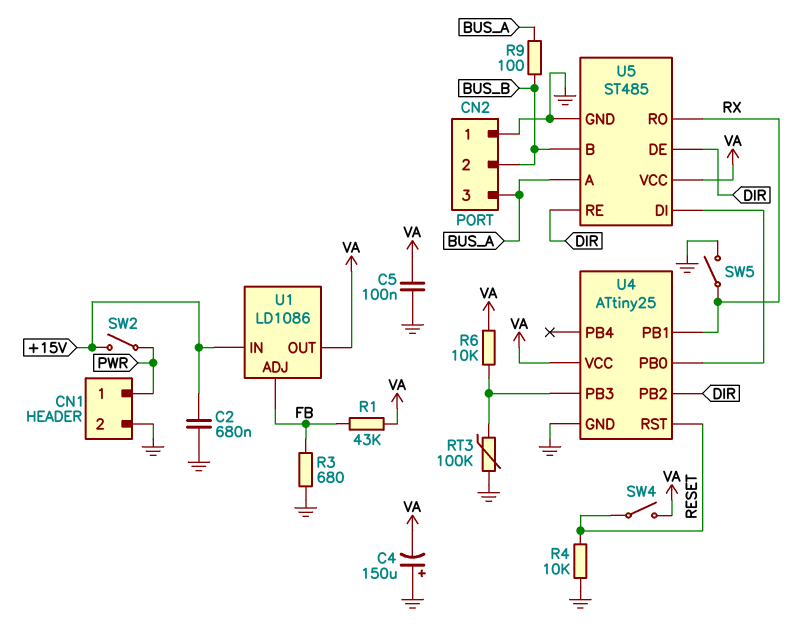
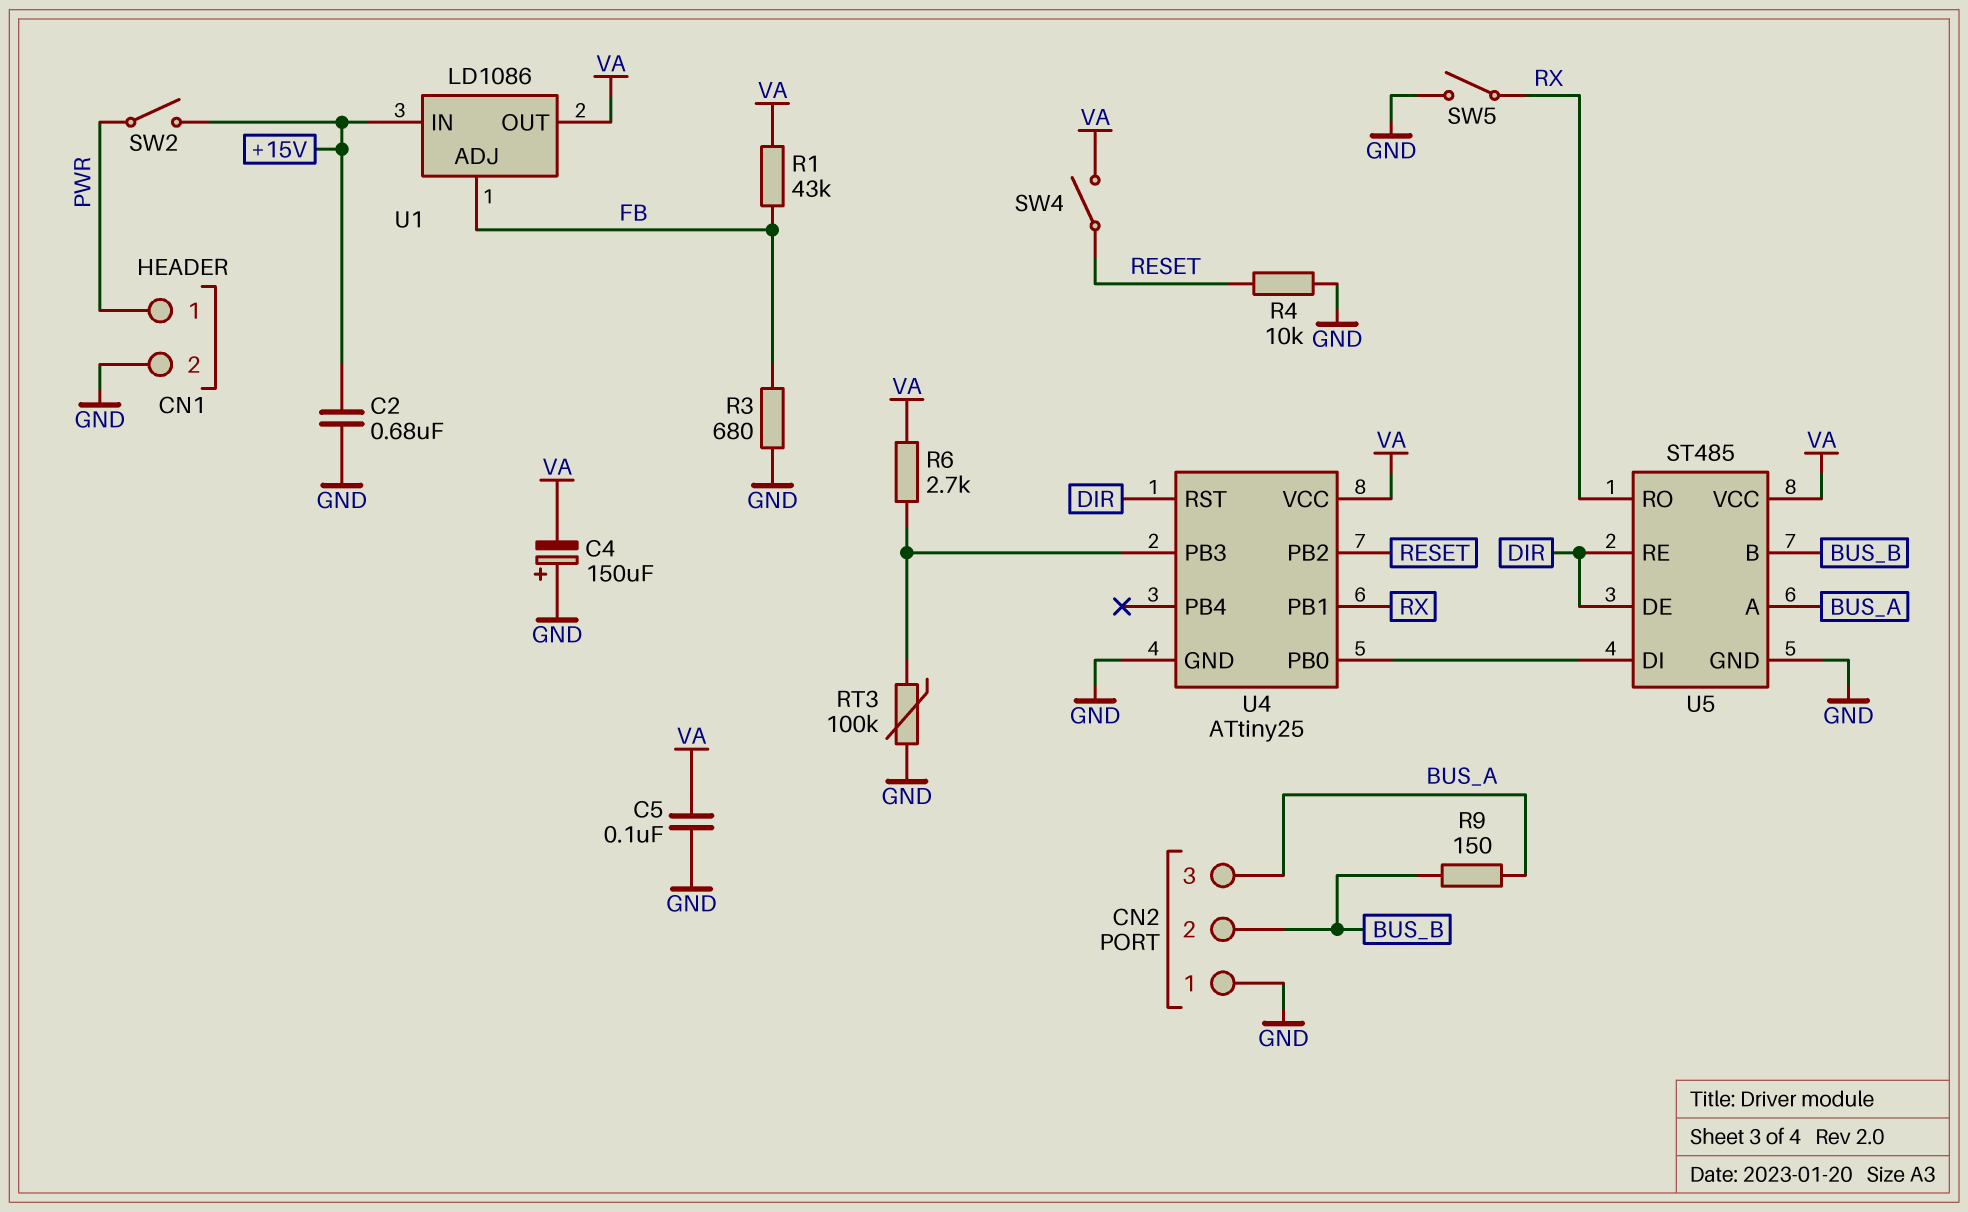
R6: 10k (U4/PB3, VA) -> 2.7k (U4/PB3, VA)
R9: 100 (BUS_A, BUS_B) -> 150 (BUS_A, BUS_B)
U4 pin PB2: DIR -> RESET
U4 pin RST: RESET -> DIR

